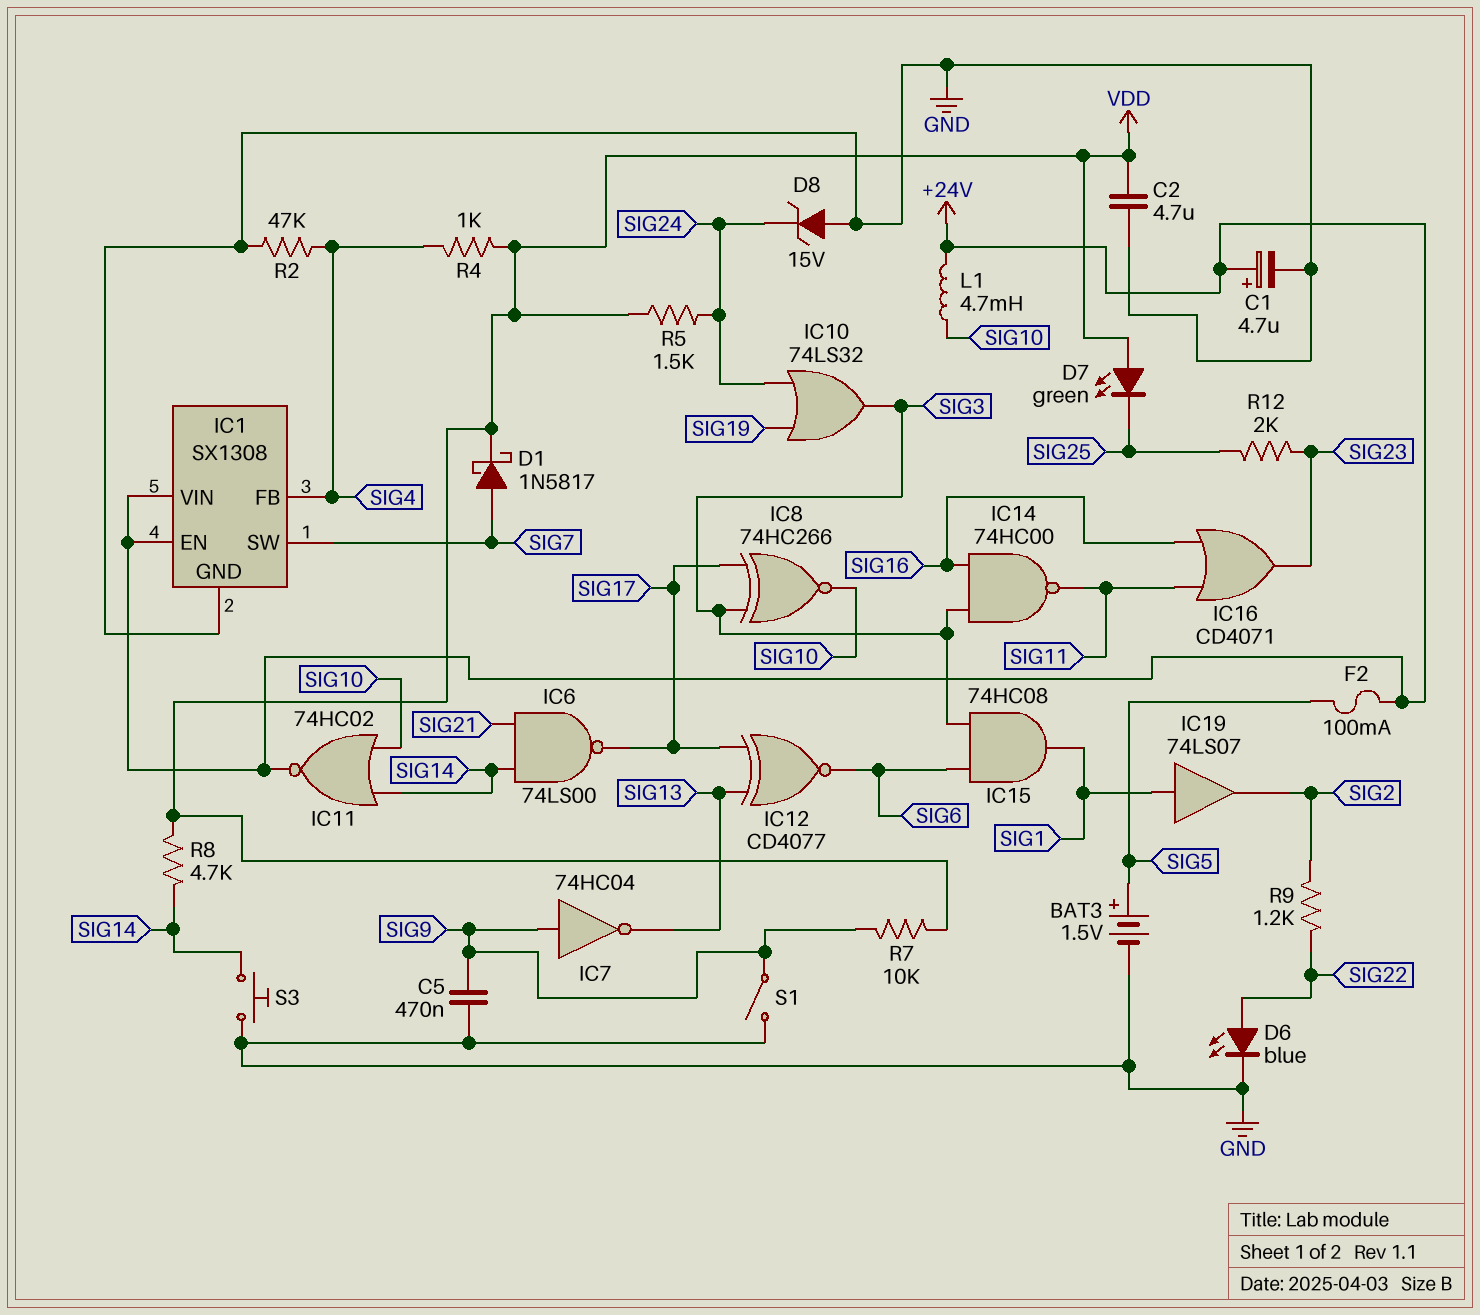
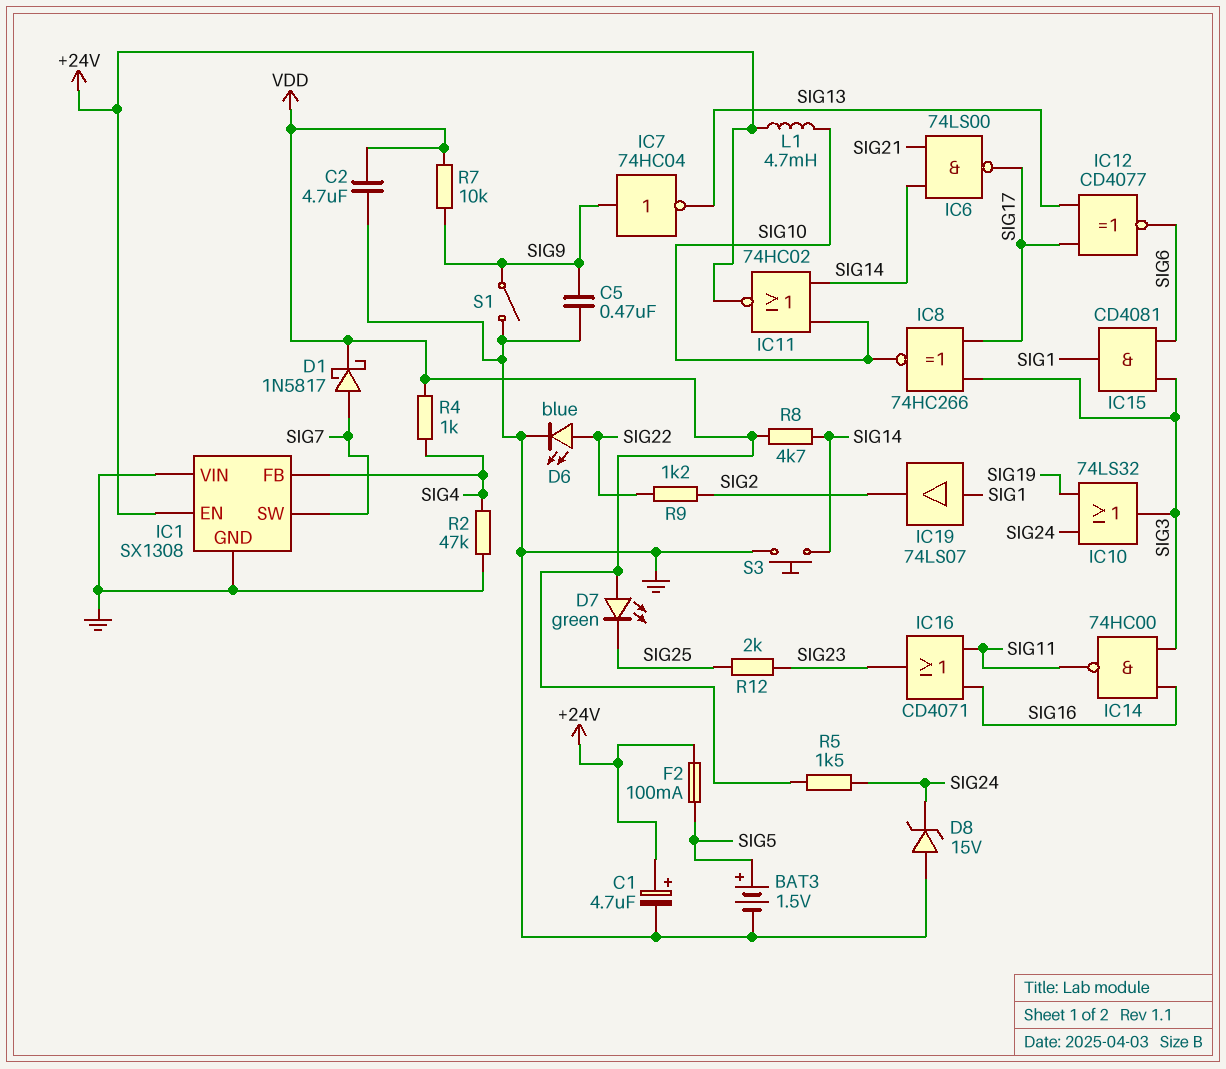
IC1 pin VIN: +24V -> GND
IC15: AND 74HC08 (in SIG3, in SIG6, out SIG1) -> AND CD4081 (in SIG3, in SIG6, out SIG1)

